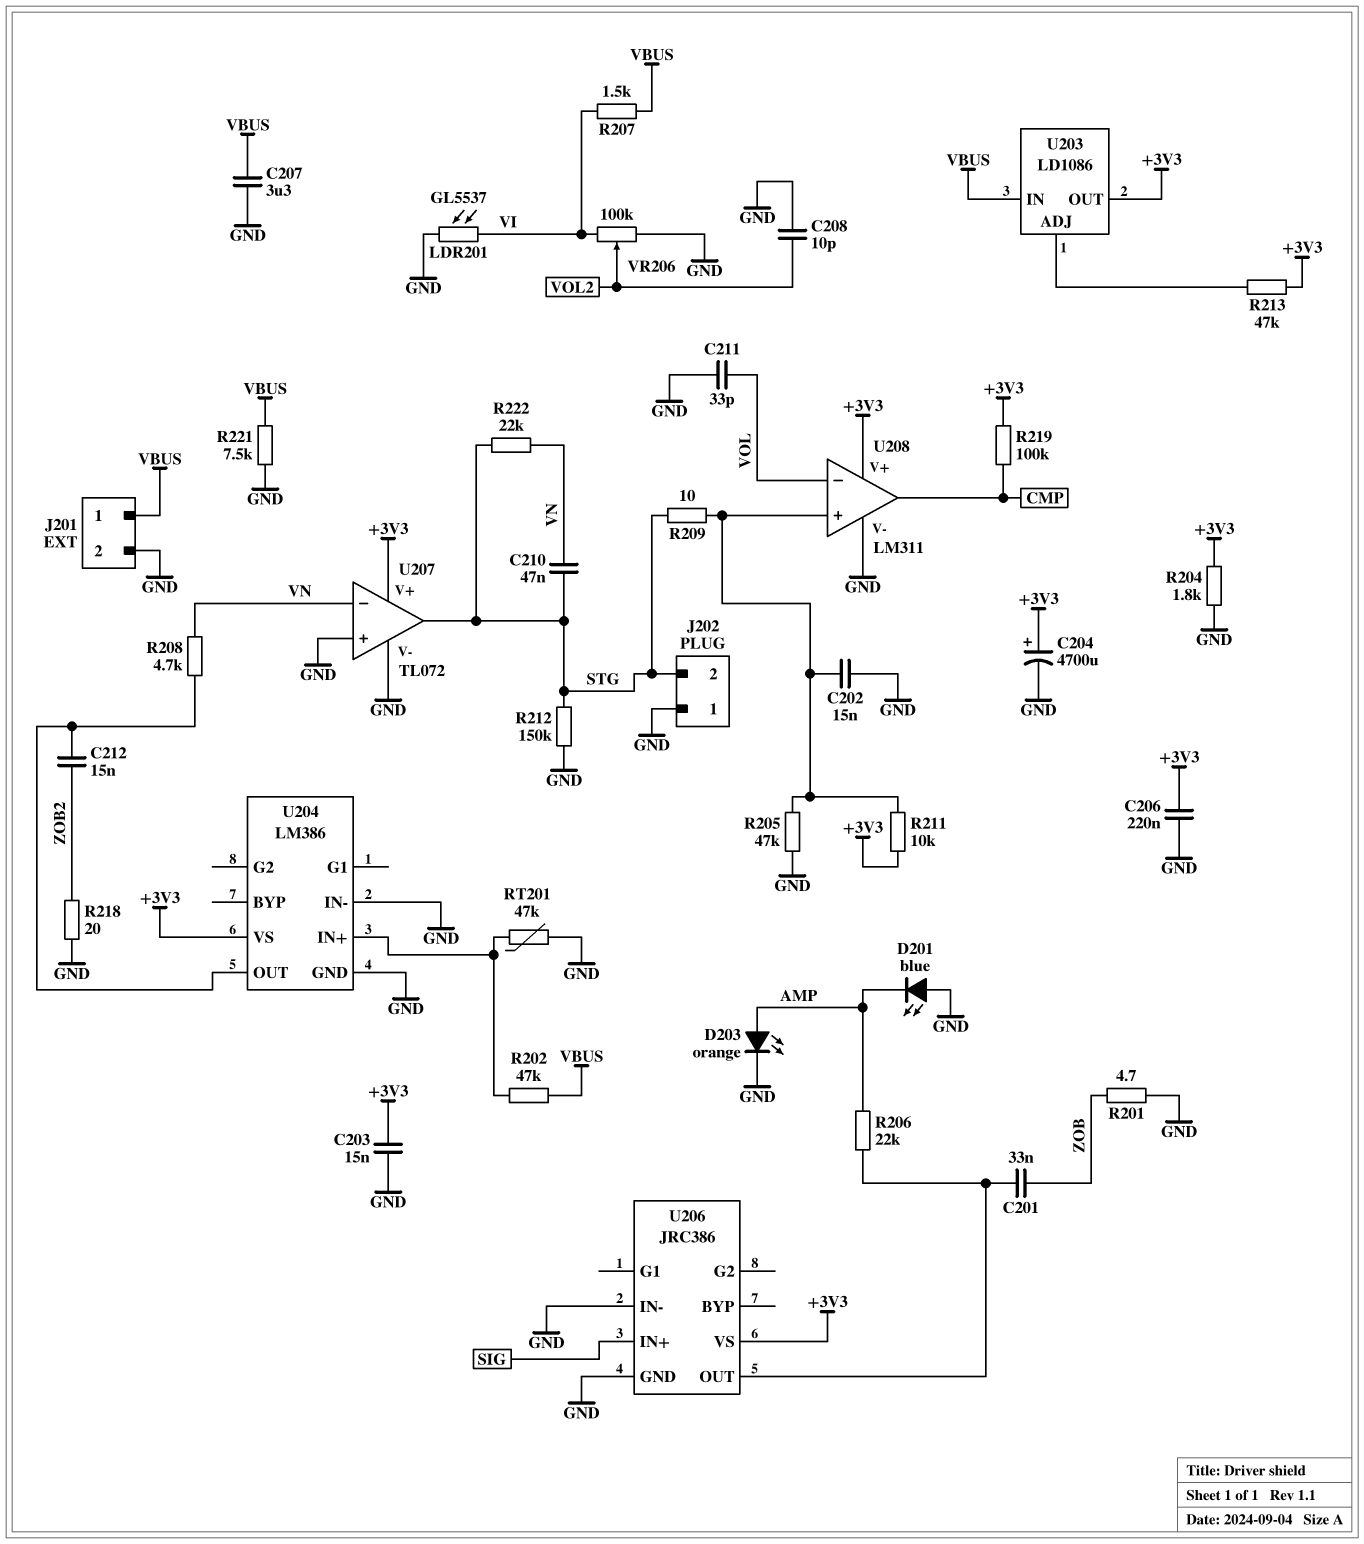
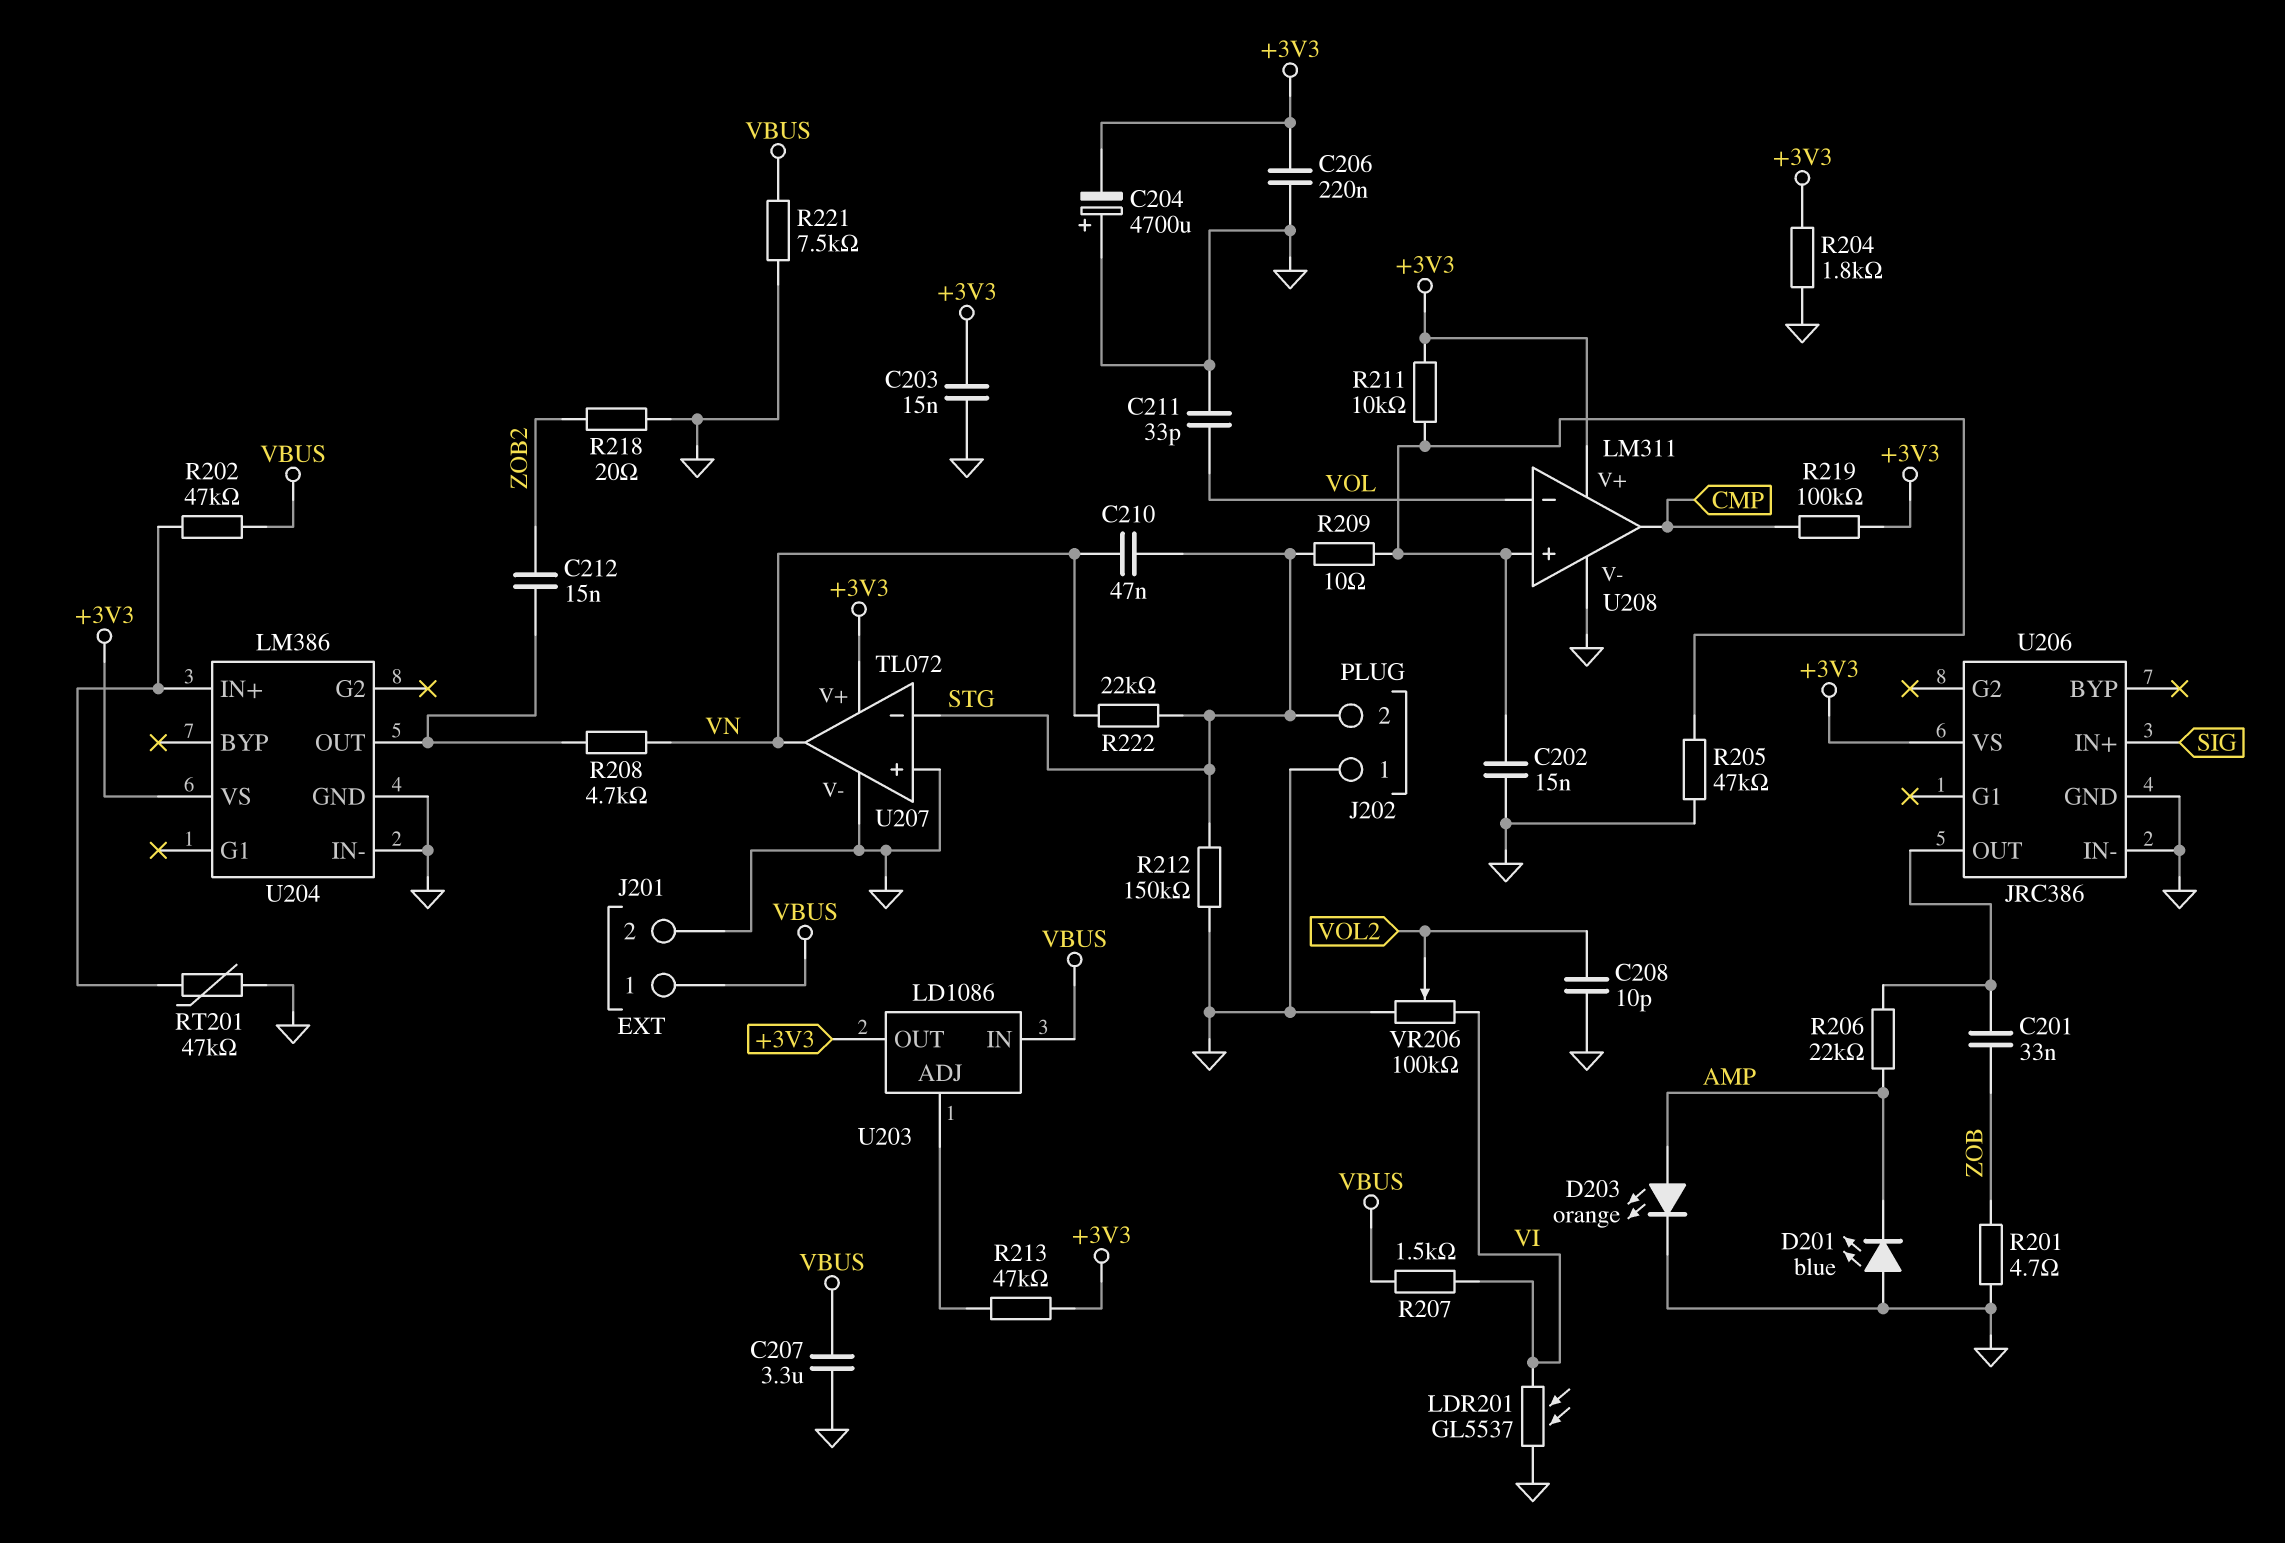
C204: 4700uF (plus +3V3, minus GND) -> 4700uF (plus GND, minus +3V3)
U207 pin in-: VN -> STG
U207 pin out: STG -> VN

